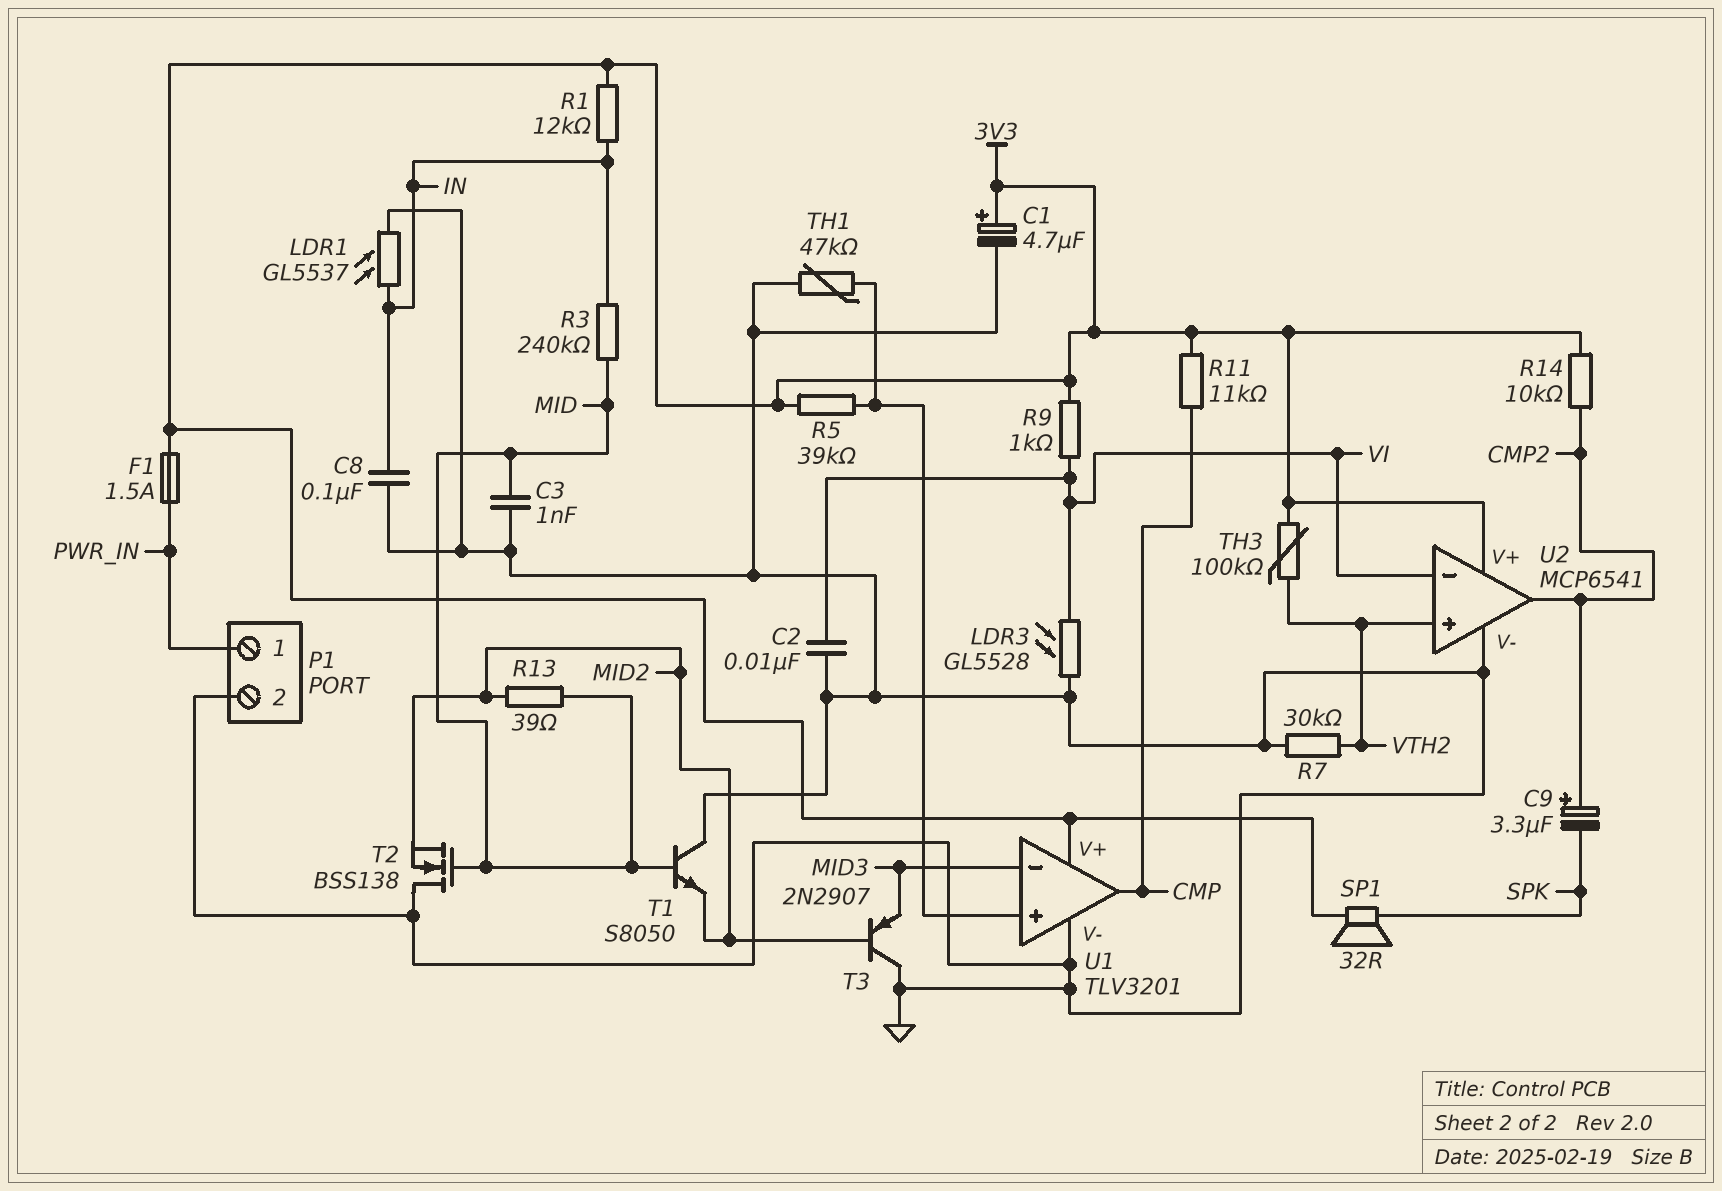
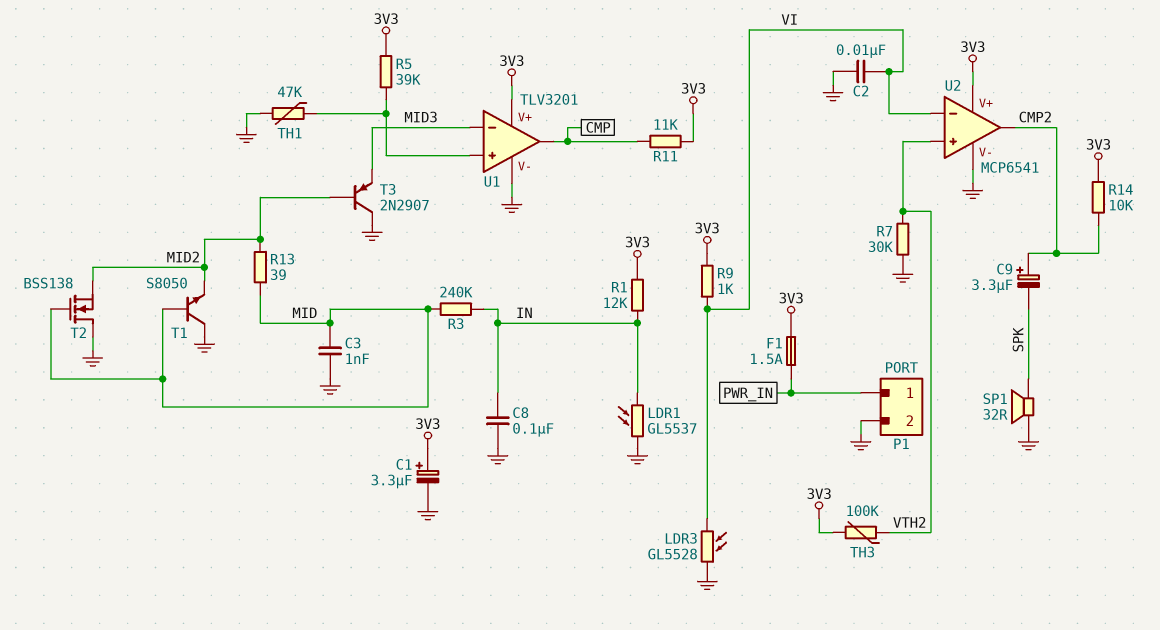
C1: 4.7uF (plus 3V3, minus GND) -> 3.3uF (plus 3V3, minus GND)
SP1: speaker 32R (3V3, SPK) -> speaker 32R (GND, SPK)

